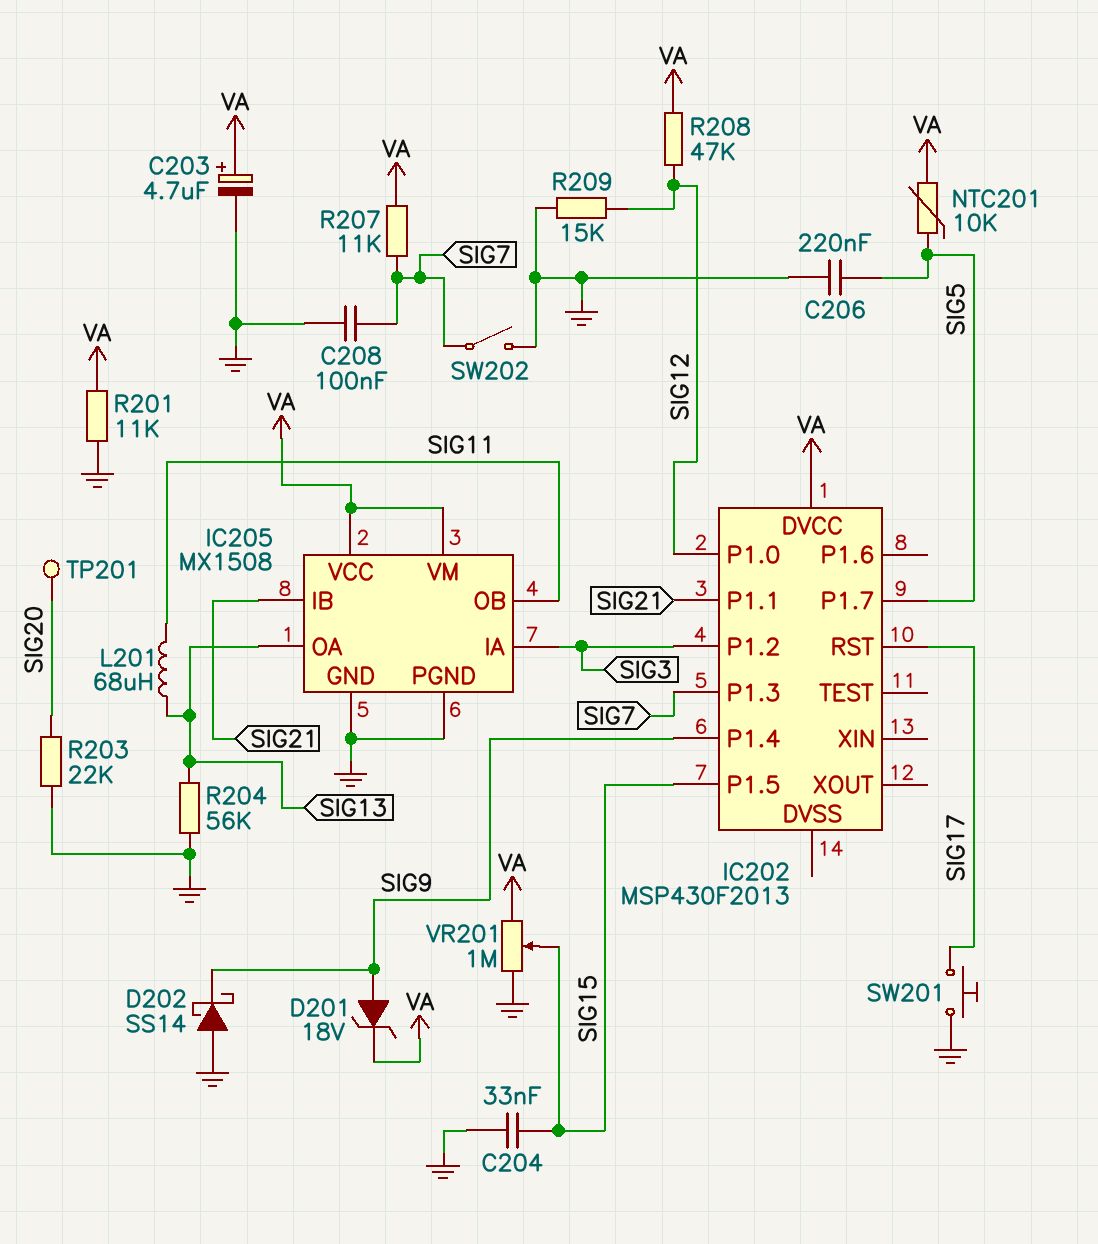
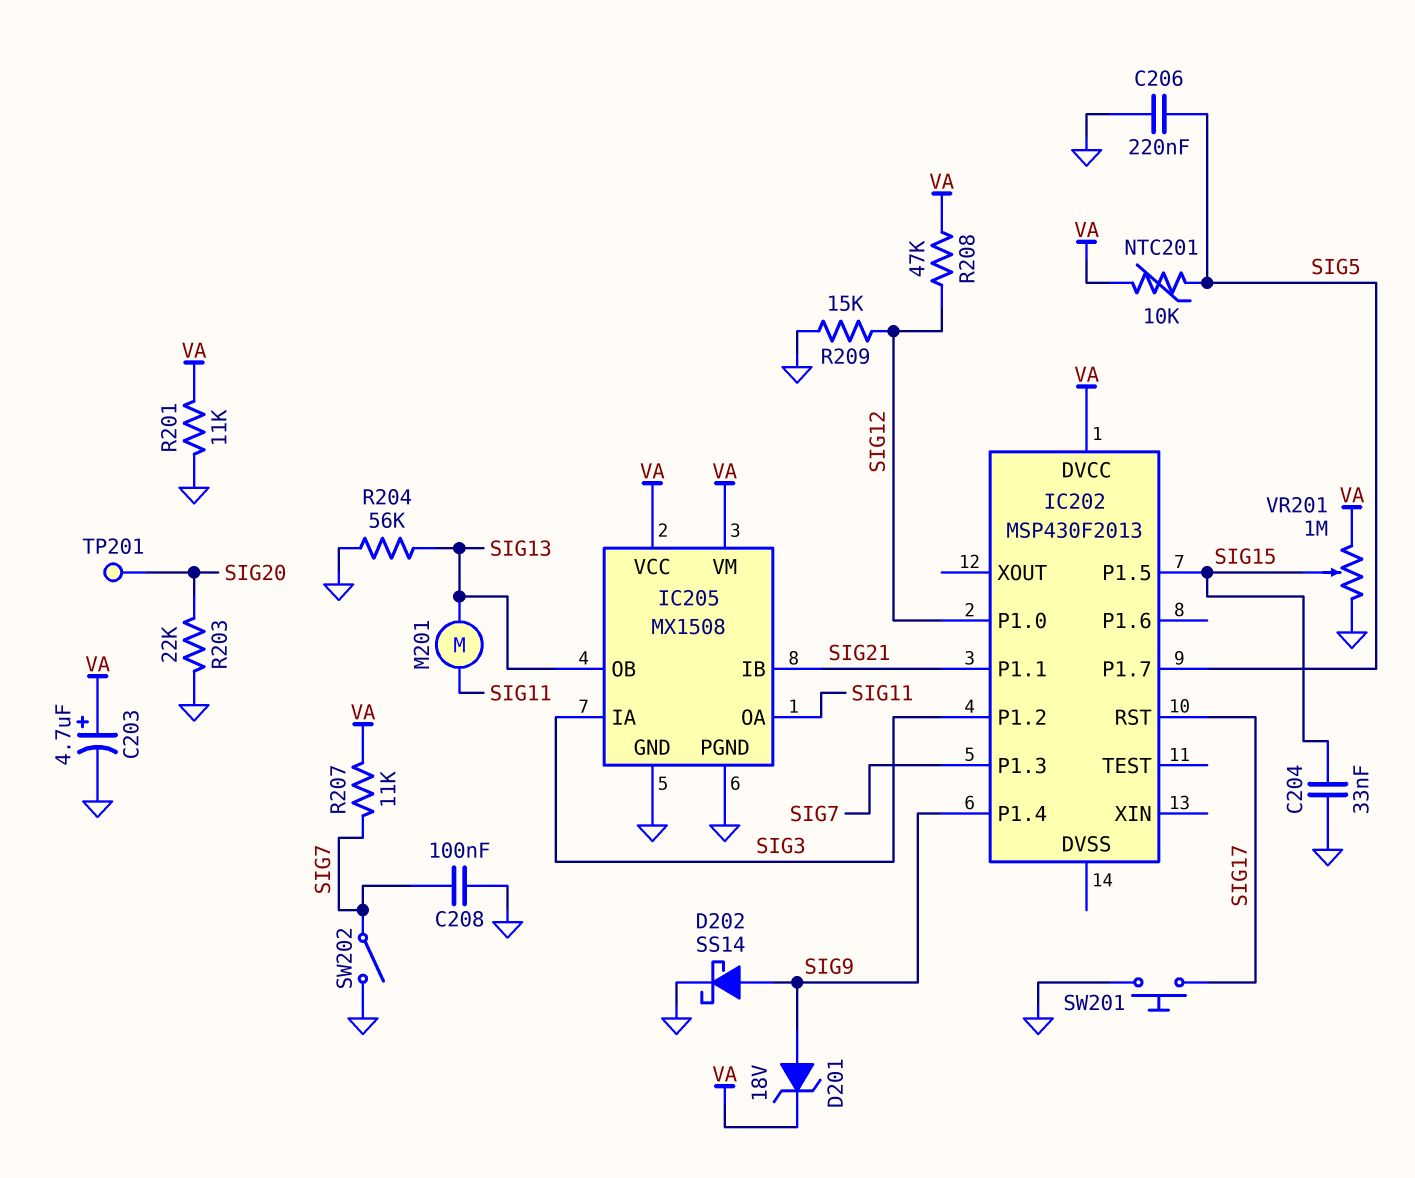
D202: schottky SS14 (A GND, K SIG9) -> schottky SS14 (A SIG9, K GND)
IC205 pin OA: SIG13 -> SIG11
IC205 pin OB: SIG11 -> SIG13
L201: 68uH (SIG11, SIG13) -> none
M201: none -> motor (SIG11, SIG13)

